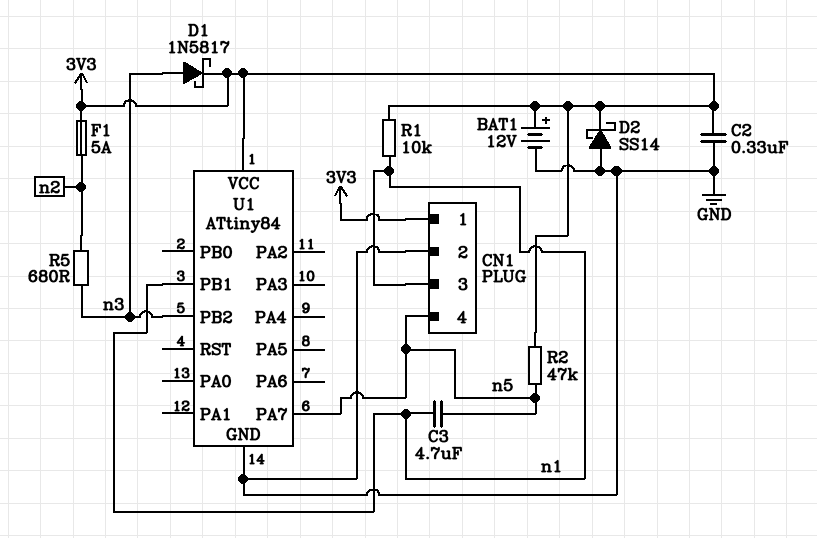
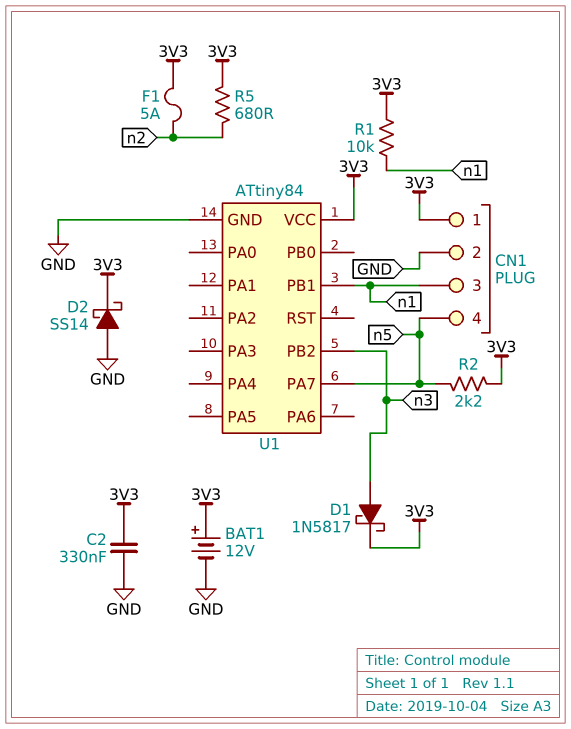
C3: 4.7uF (n1, n5) -> none
R2: 47k (3V3, n5) -> 2.2k (3V3, n5)
R5: 680 (n2, n3) -> 680 (3V3, n2)

